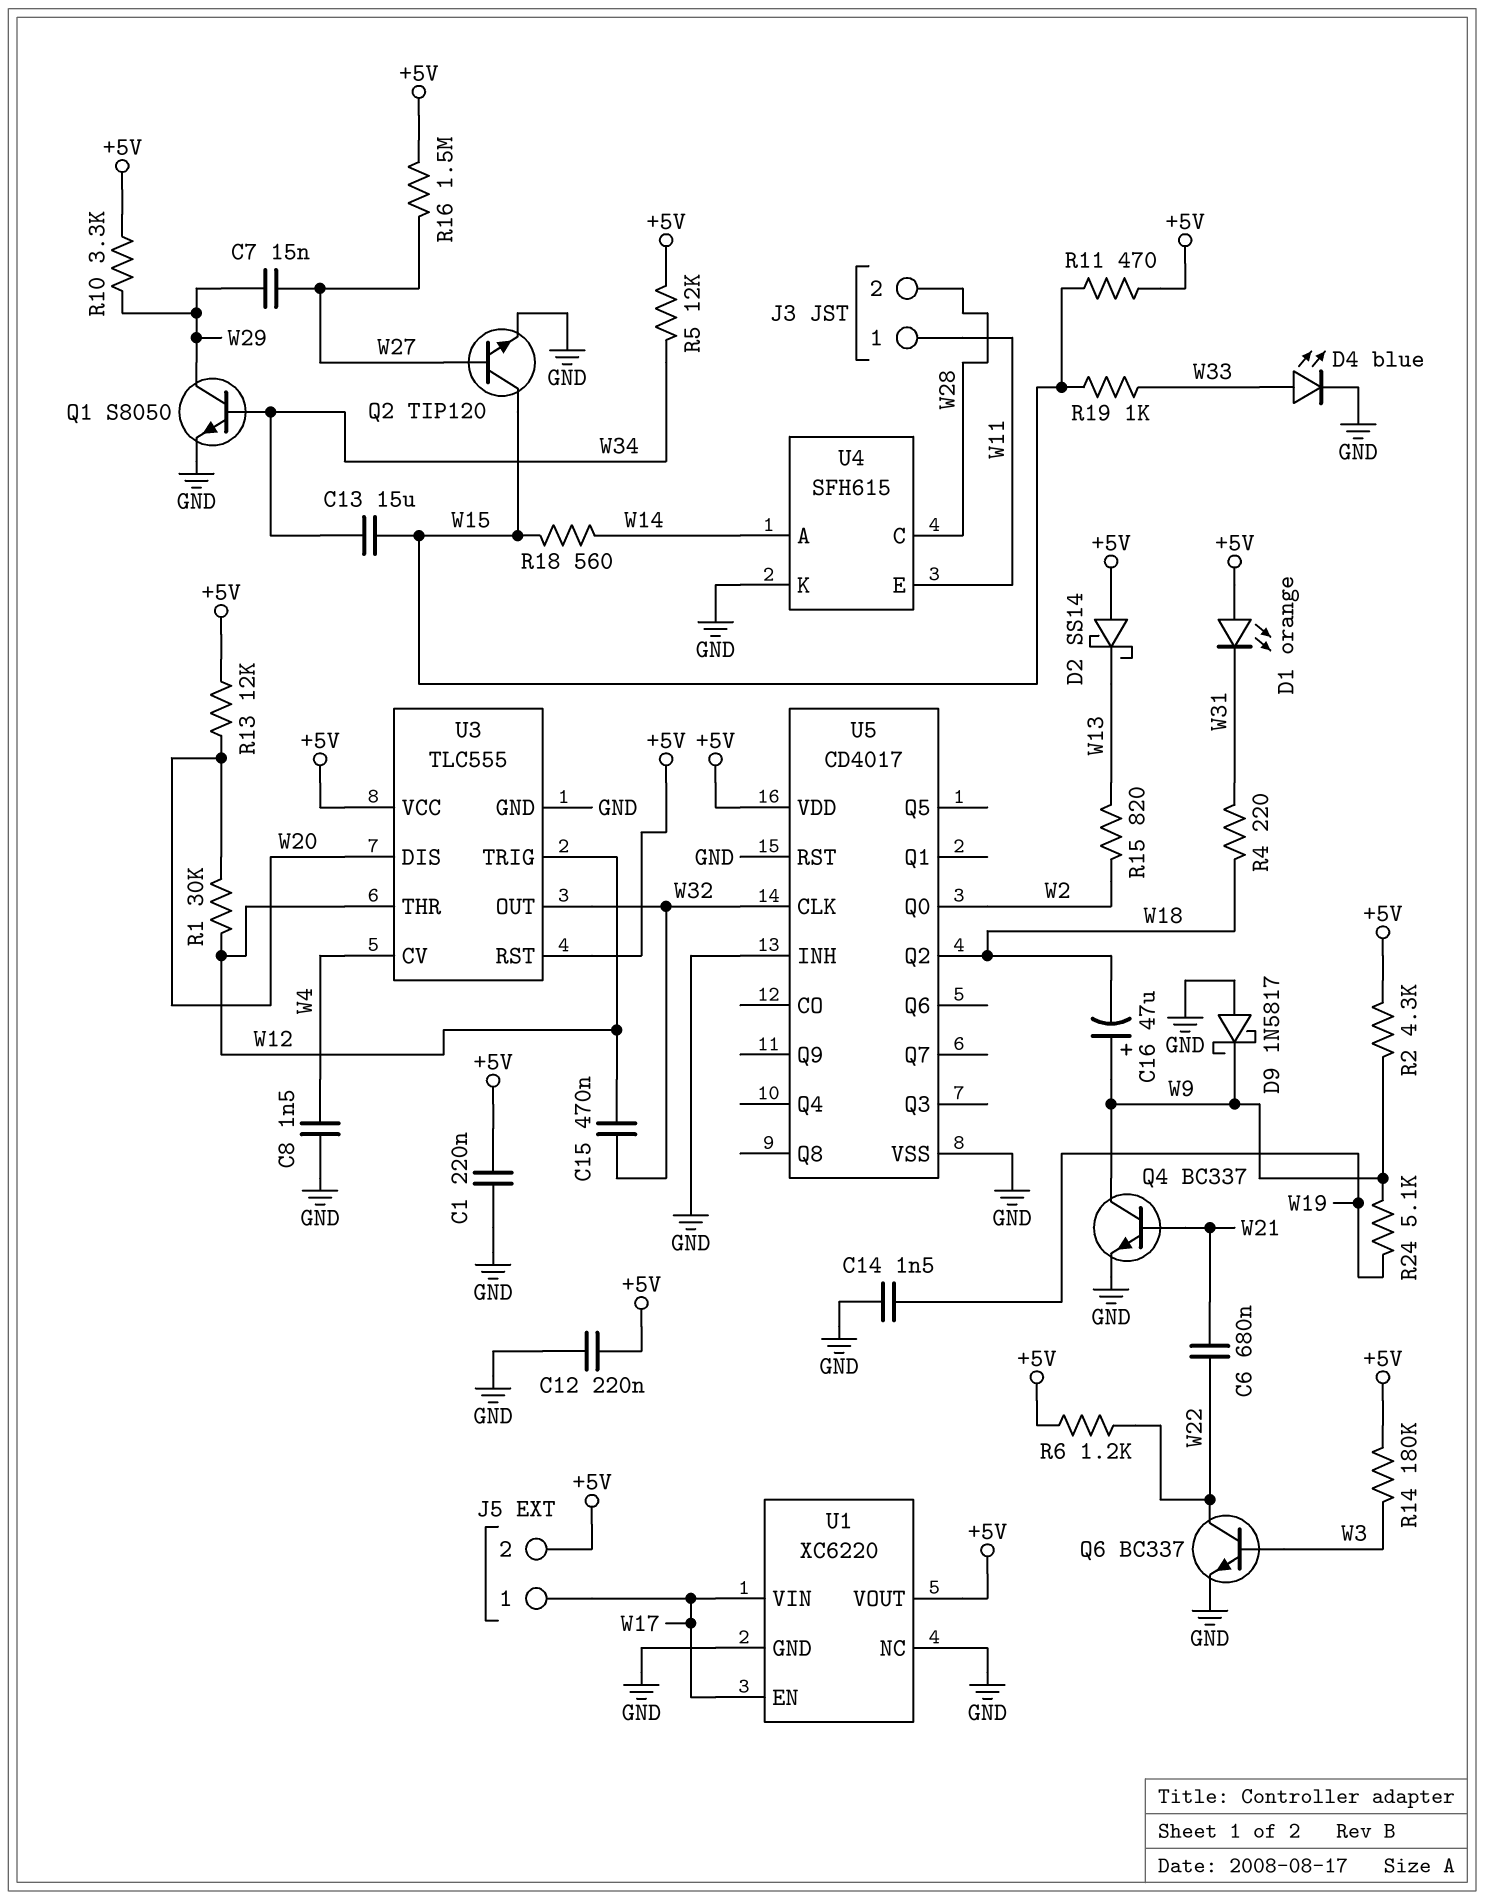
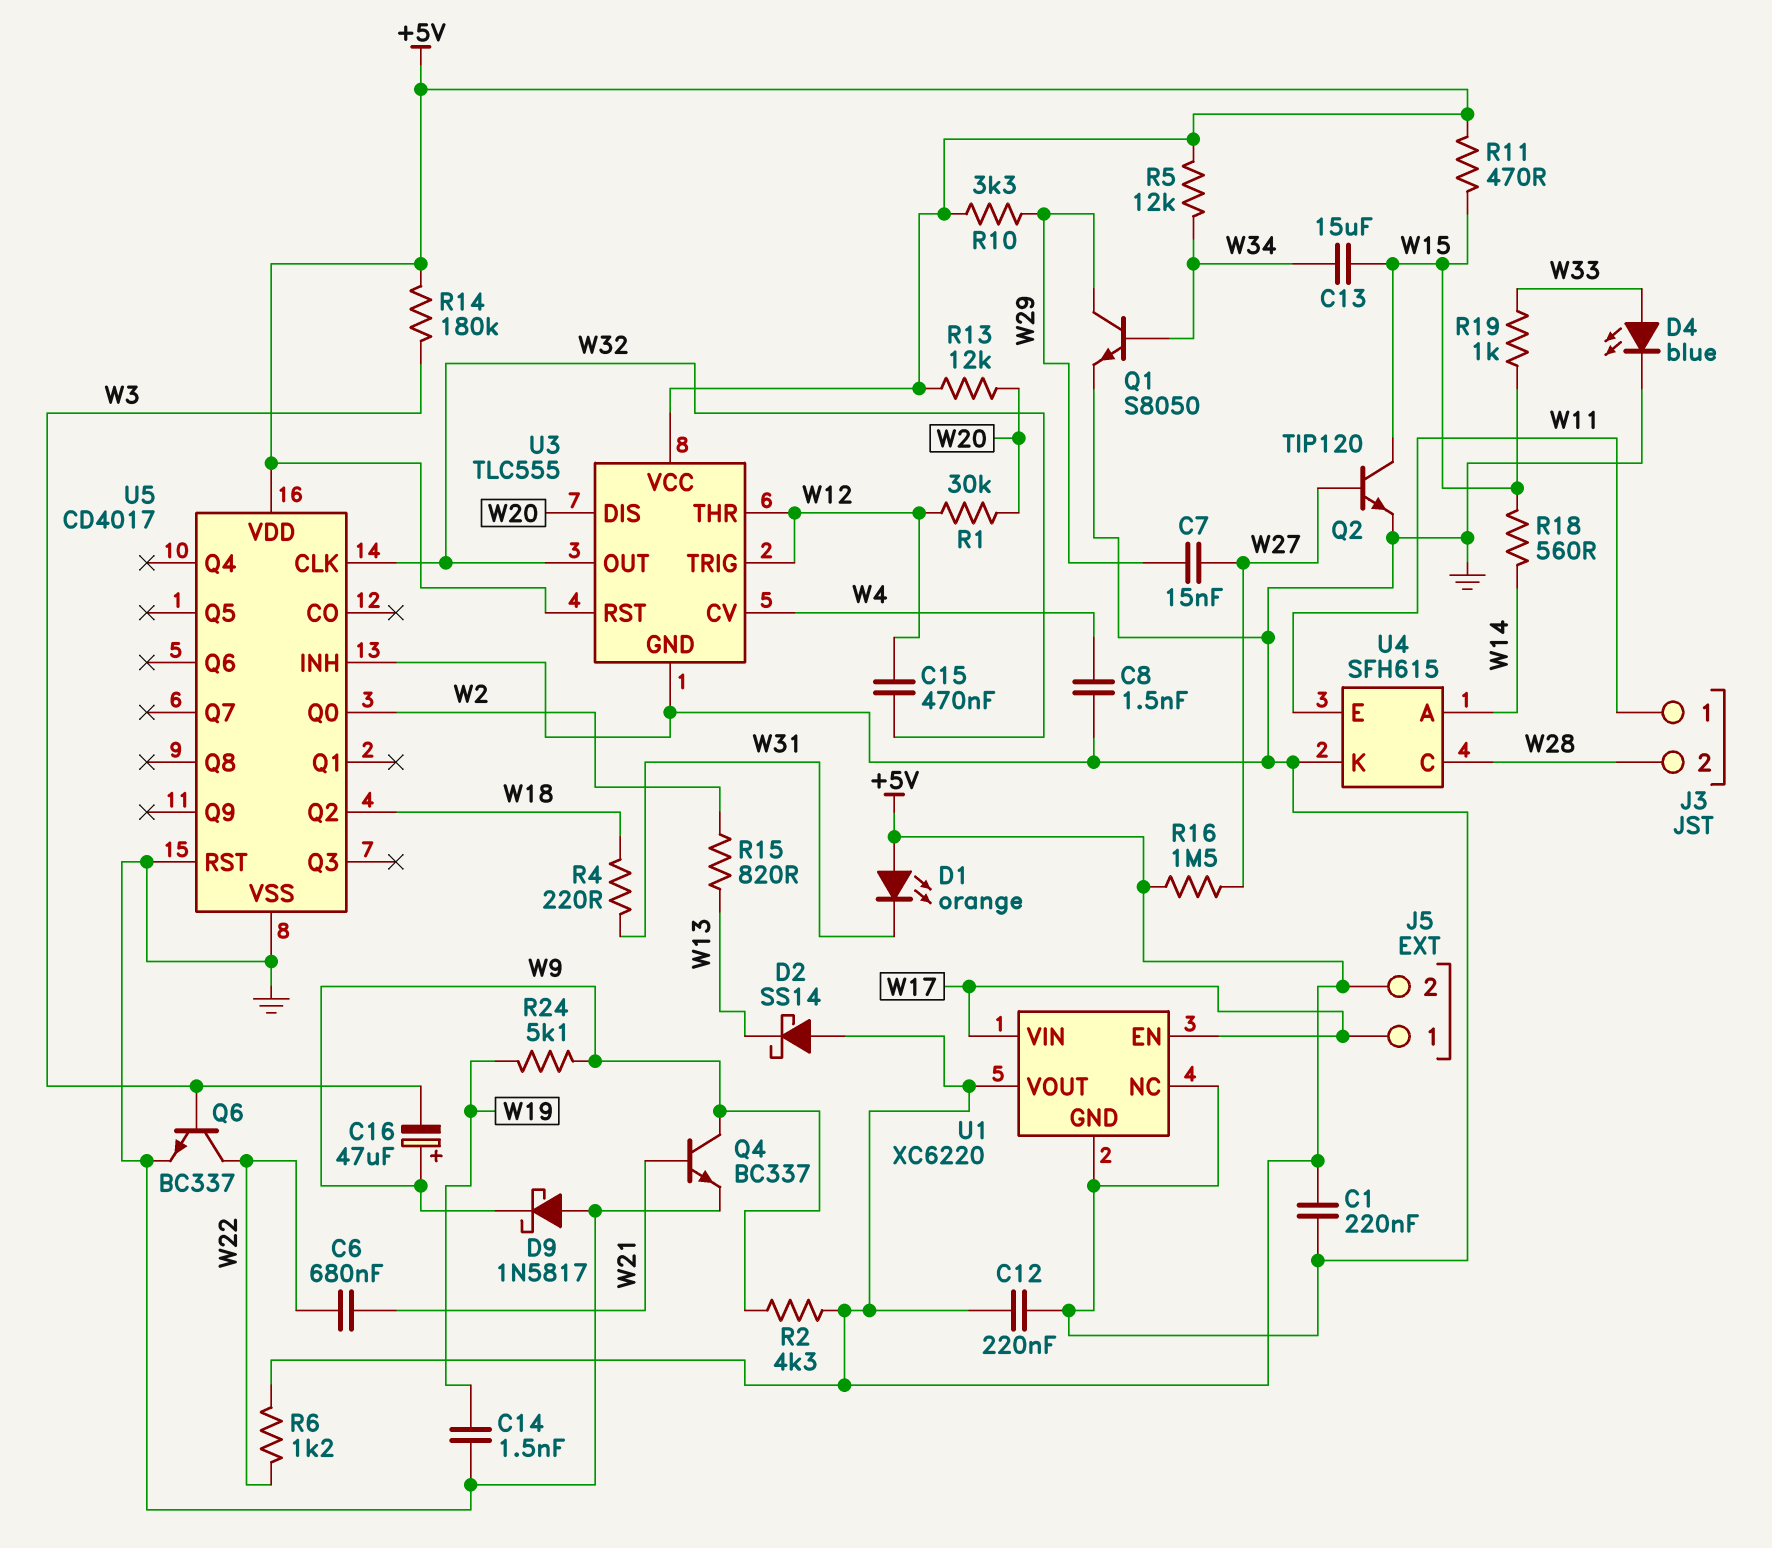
C16: 47uF (plus W9, minus W18) -> 47uF (plus W9, minus W3)

